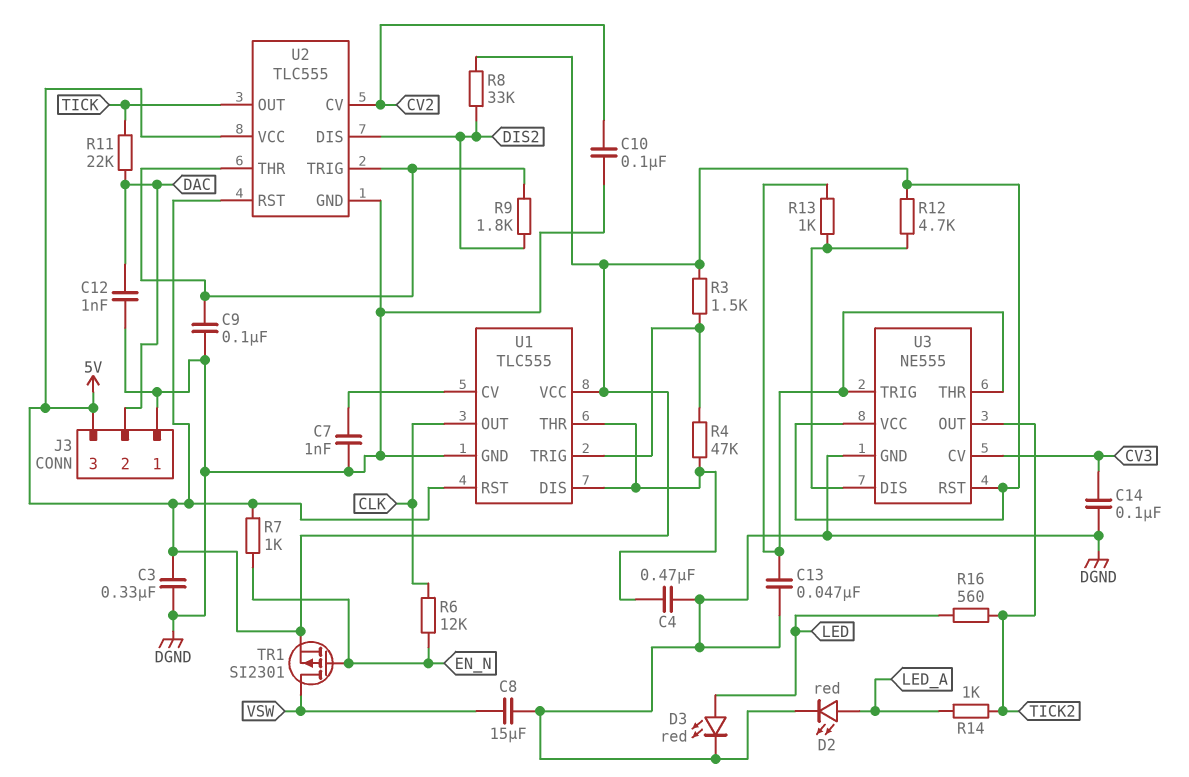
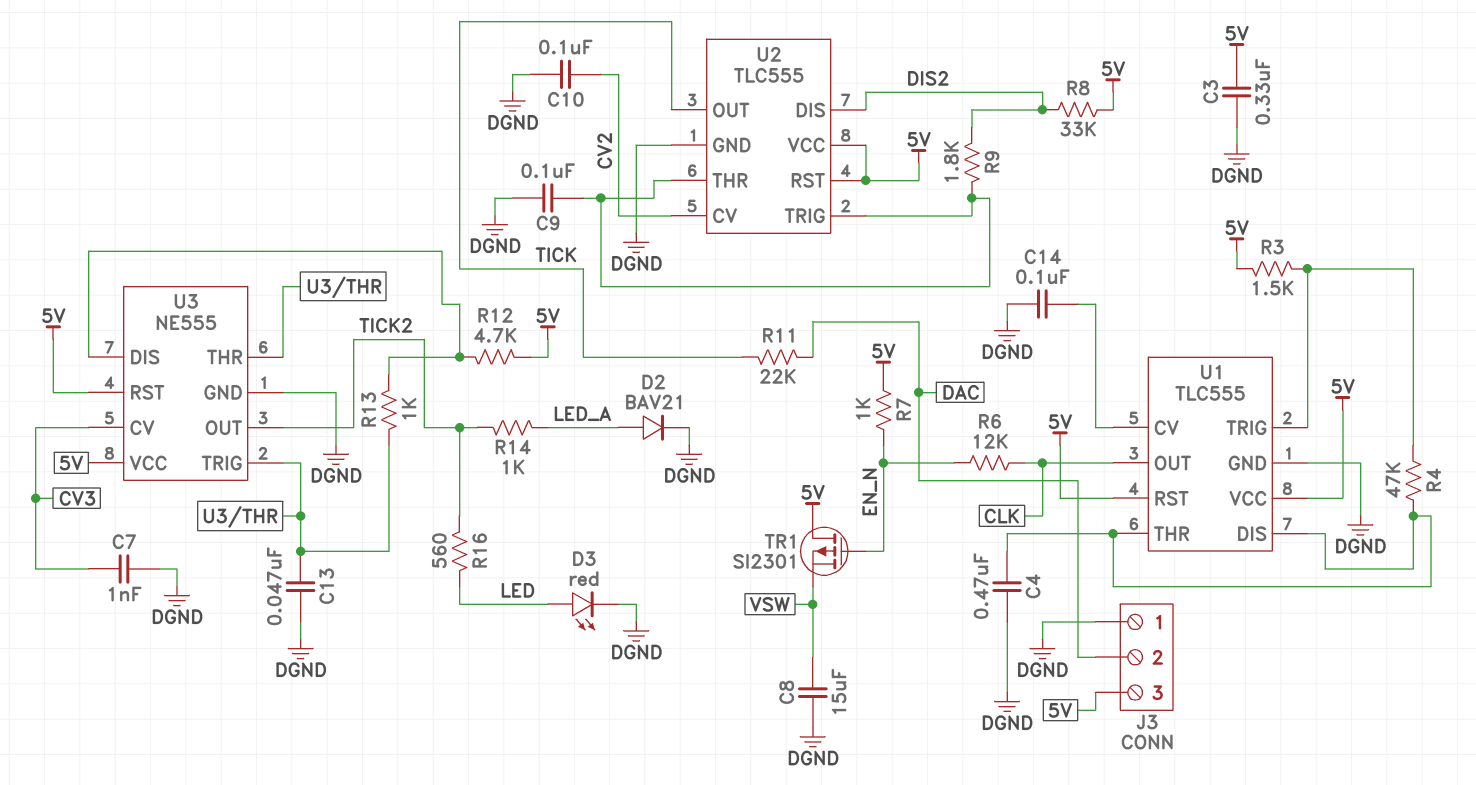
C7: 1nF (DGND, U1/CV) -> 1nF (CV3, DGND)
C12: 1nF (DAC, DGND) -> none
C14: 100nF (CV3, DGND) -> 100nF (DGND, U1/CV)
D2: LED red (A LED_A, K DGND) -> diode BAV21 (A LED_A, K DGND)
TR1: PMOS SI2301 (G EN_N, D VSW, S 5V) -> PMOS SI2301 (G EN_N, D 5V, S VSW)

